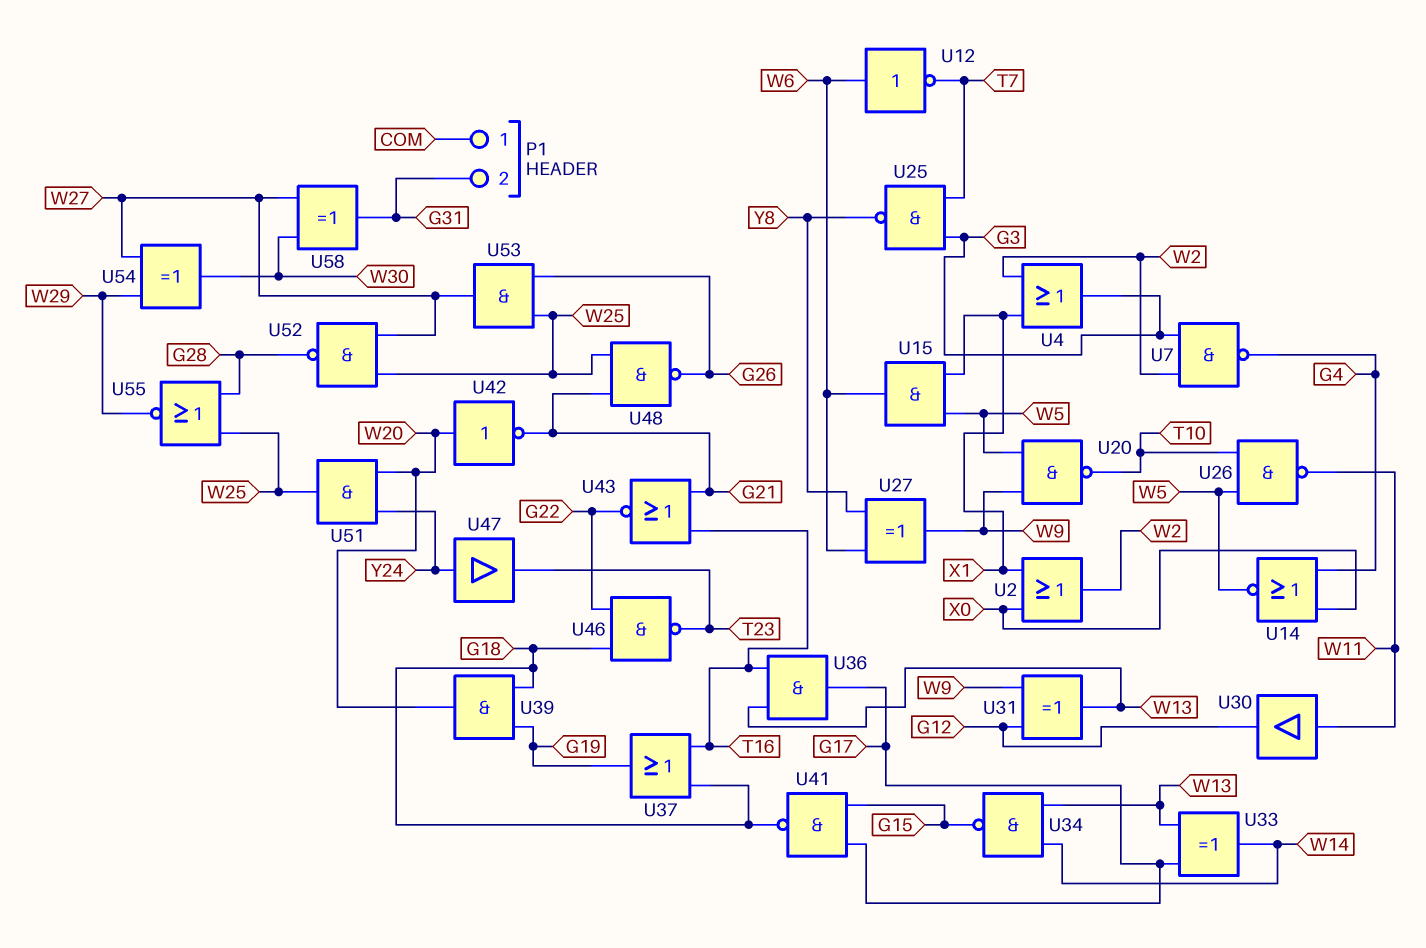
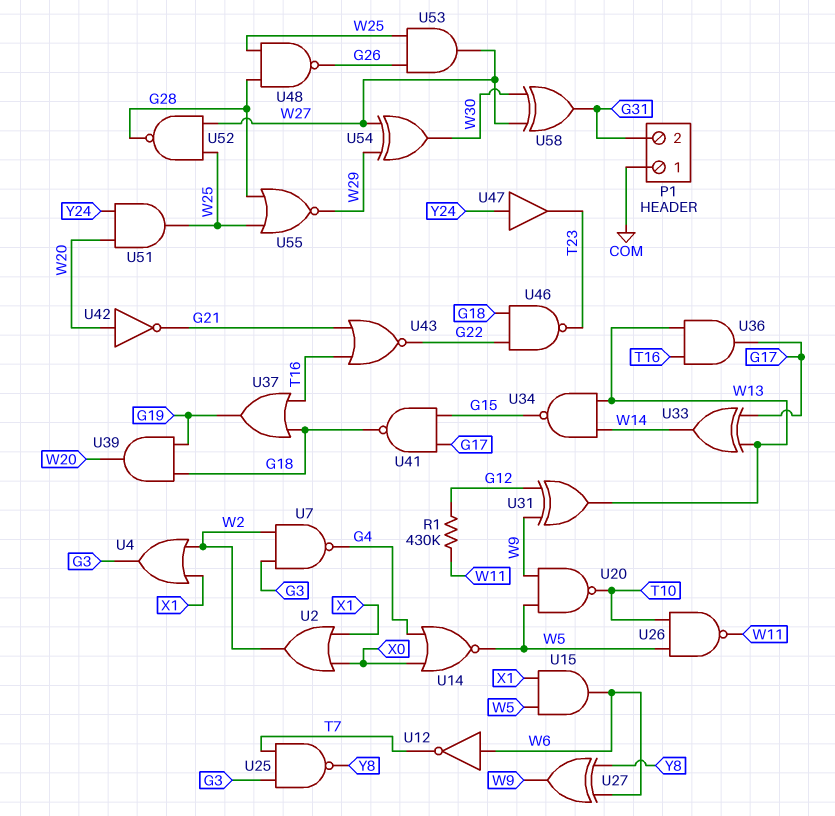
R1: none -> 430k (G12, W11)
U30: buffer (in W11, out G12) -> none
U48: NAND (in G21, in W25, out G26) -> NAND (in G28, in W25, out G26)

